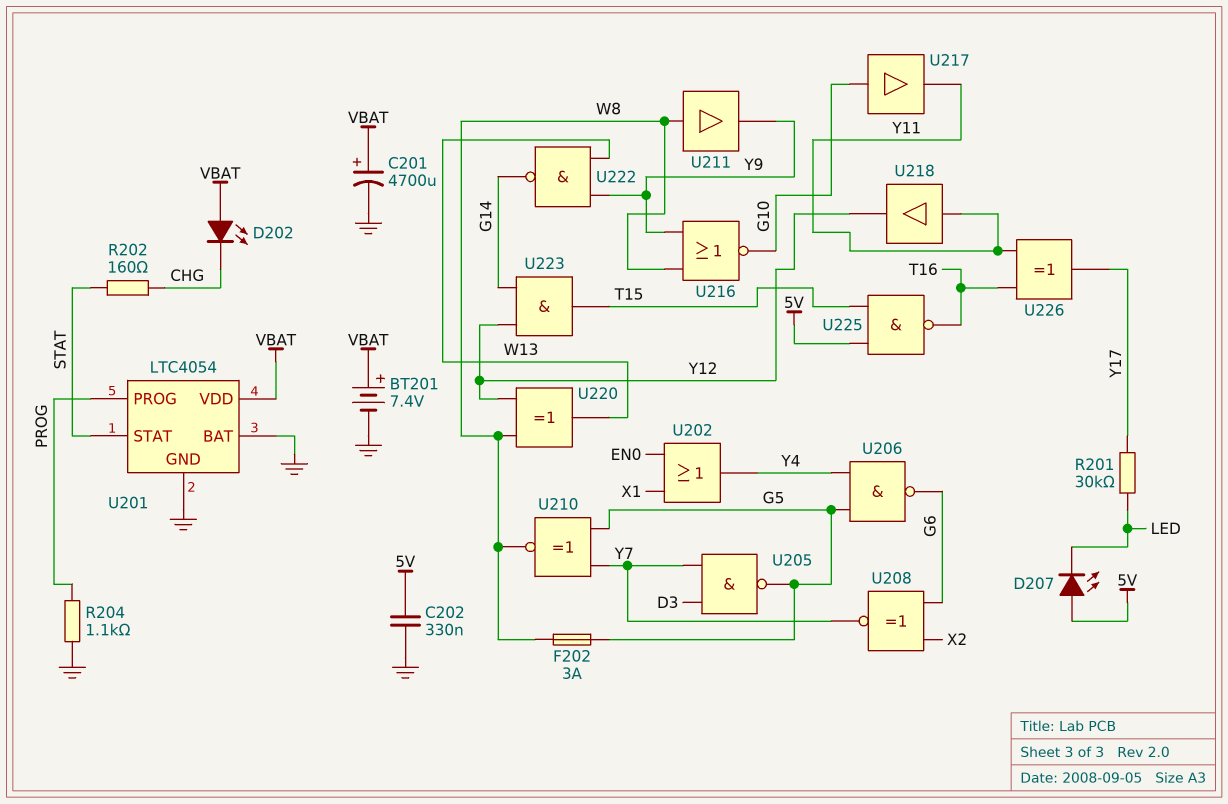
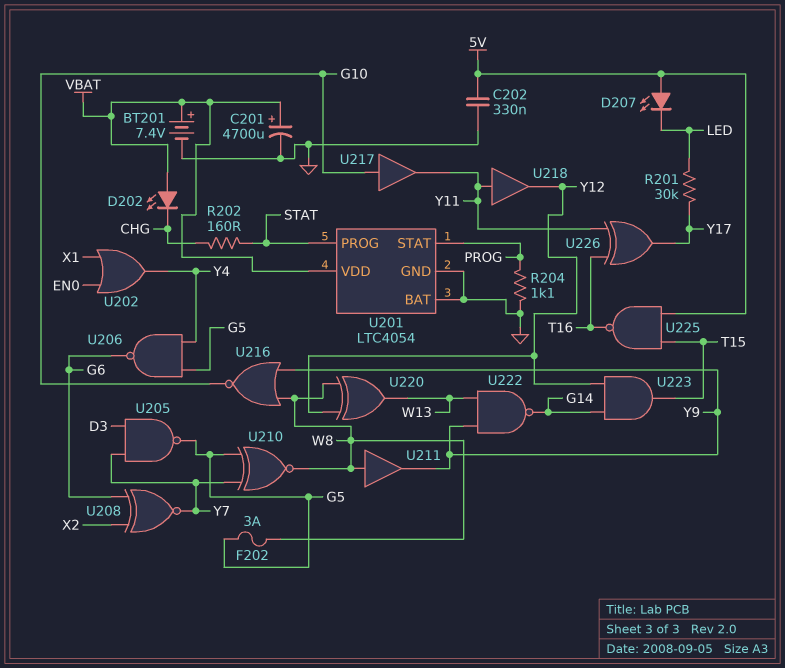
U201 pin PROG: PROG -> STAT
U201 pin STAT: STAT -> PROG

